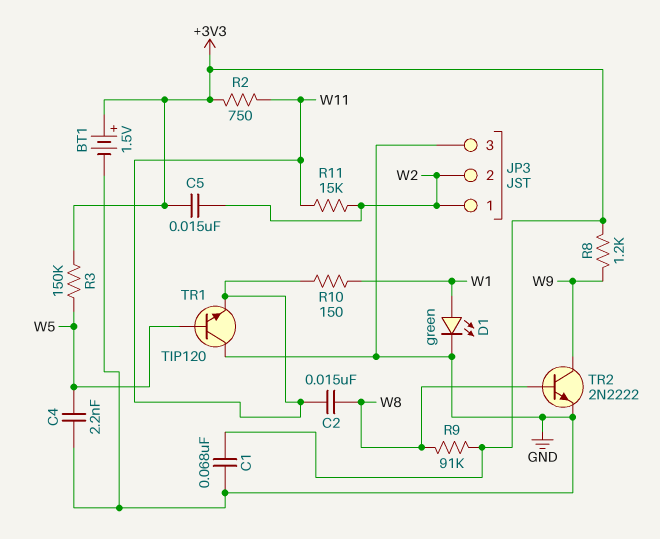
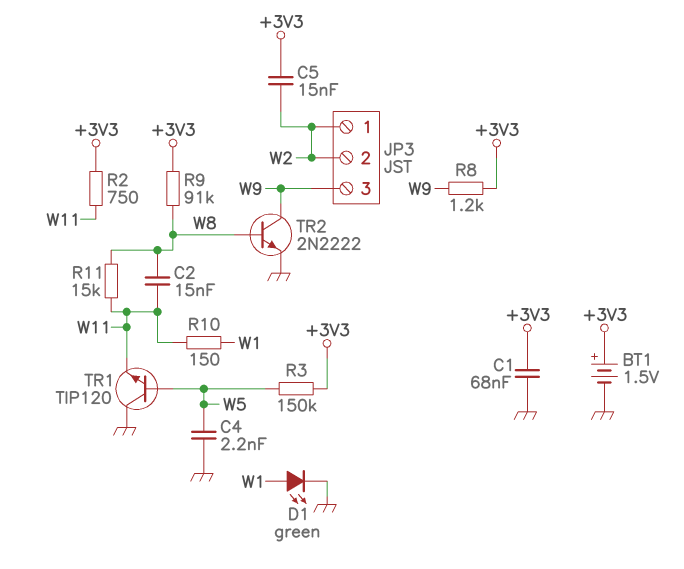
JP3 pin 3: GND -> W9
R11: 15k (W2, W11) -> 15k (W8, W11)

